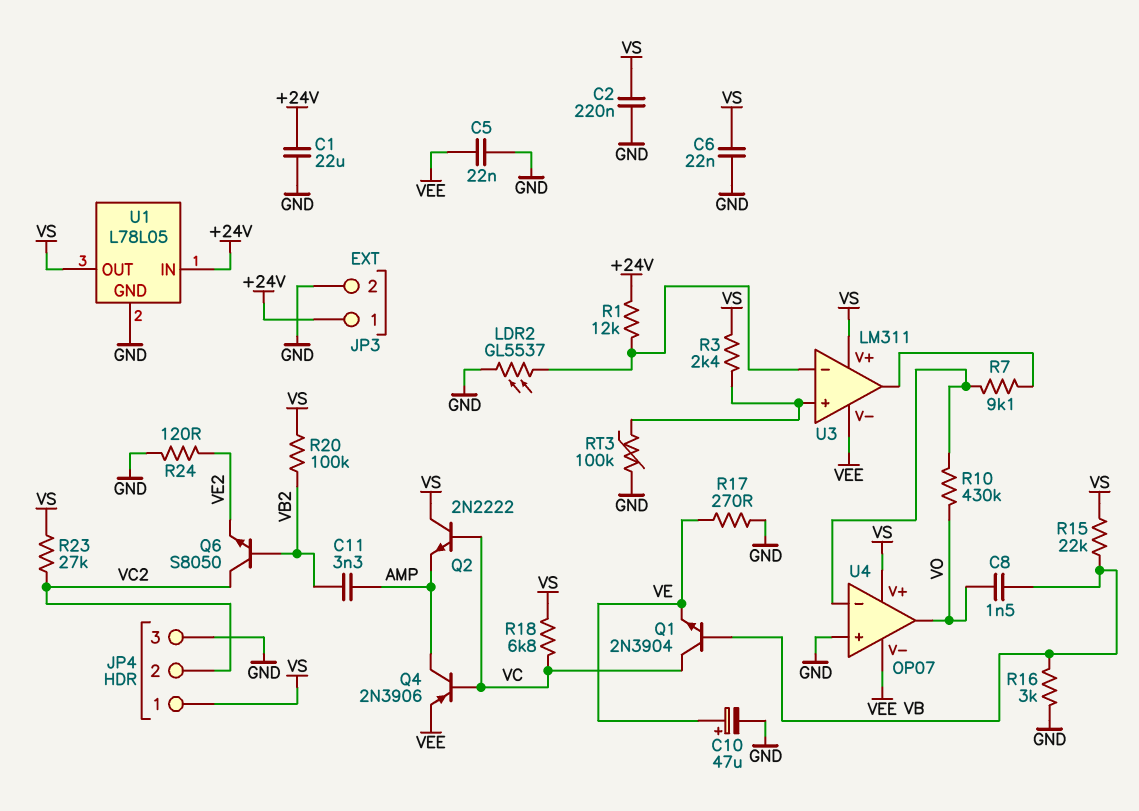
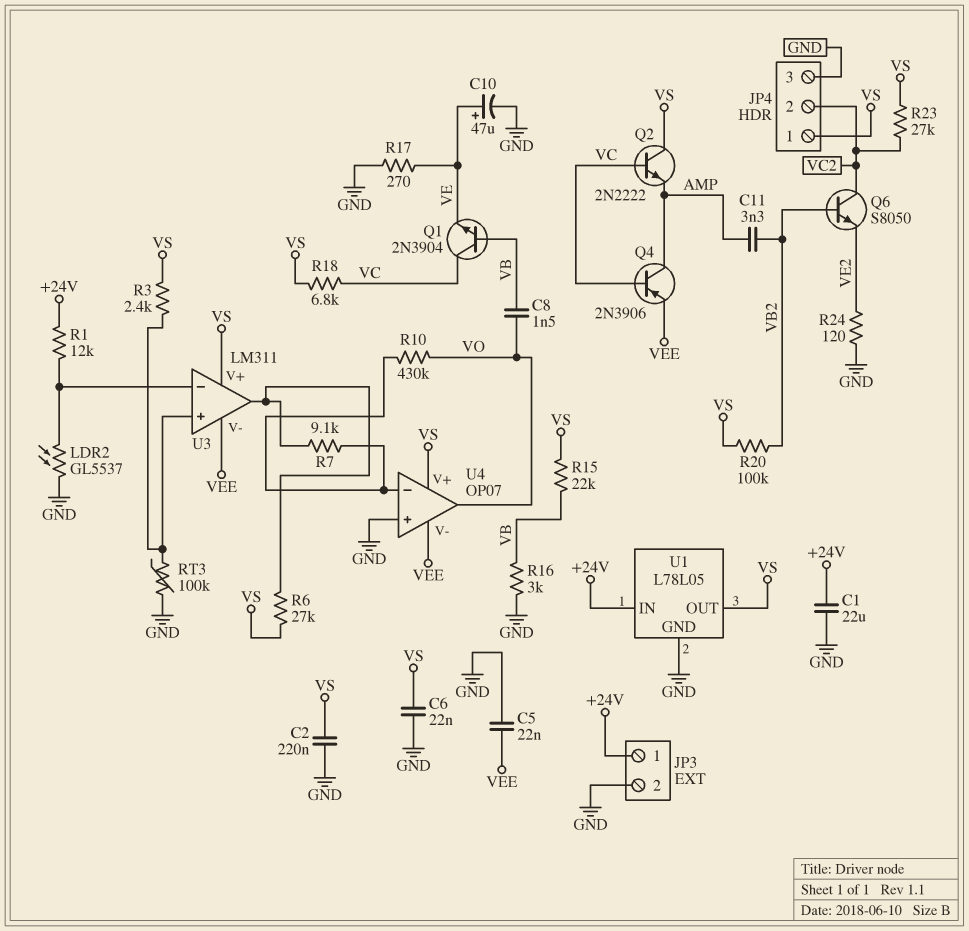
R6: none -> 27k (U3/out, VS)

